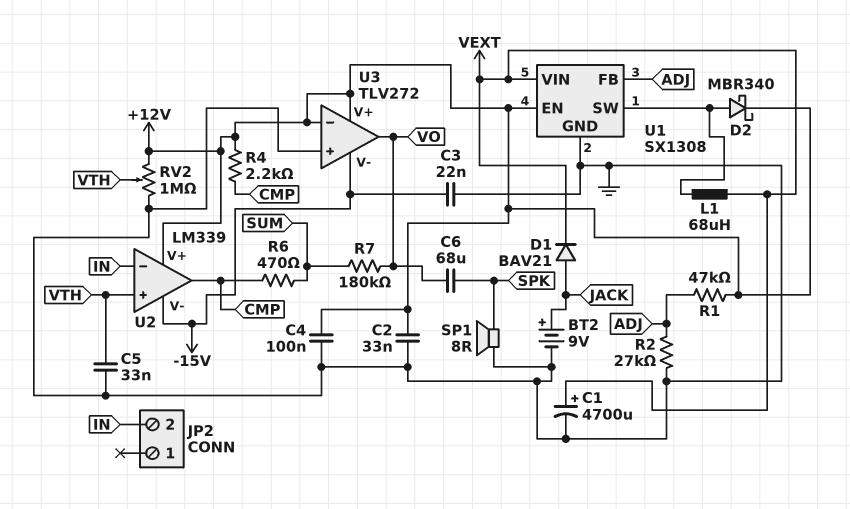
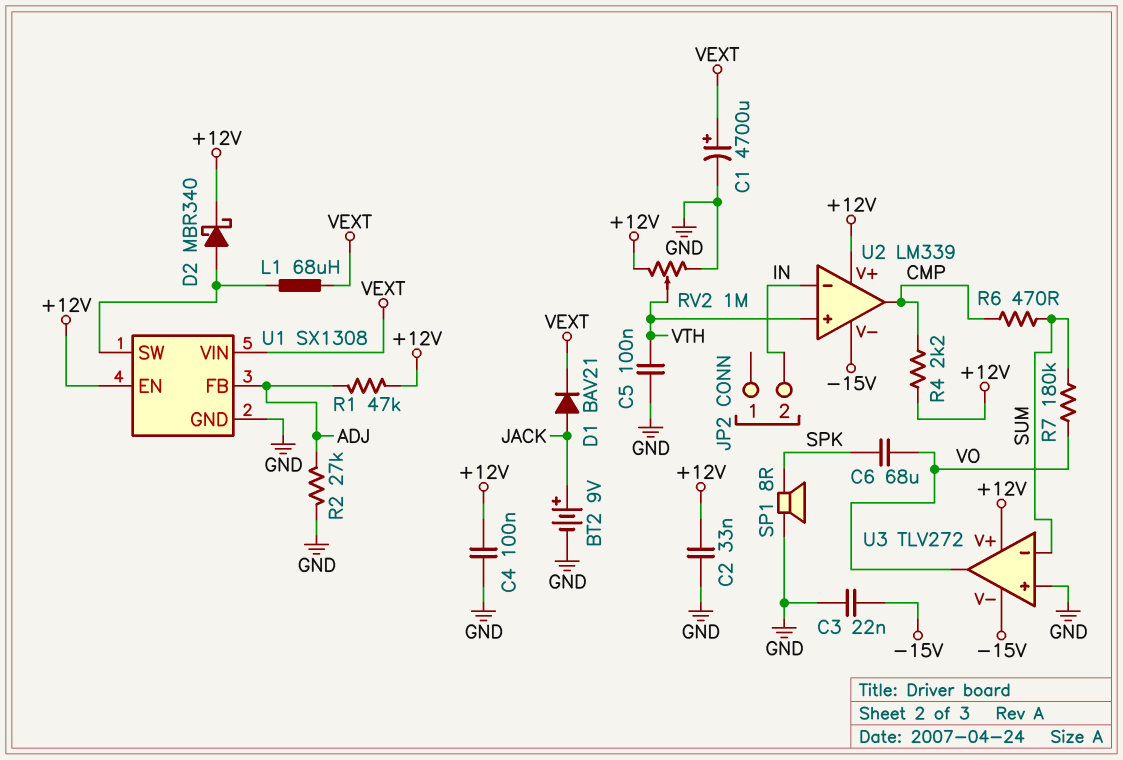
C5: 33nF (GND, VTH) -> 100nF (GND, VTH)
U3 pin in-: +12V -> SUM

